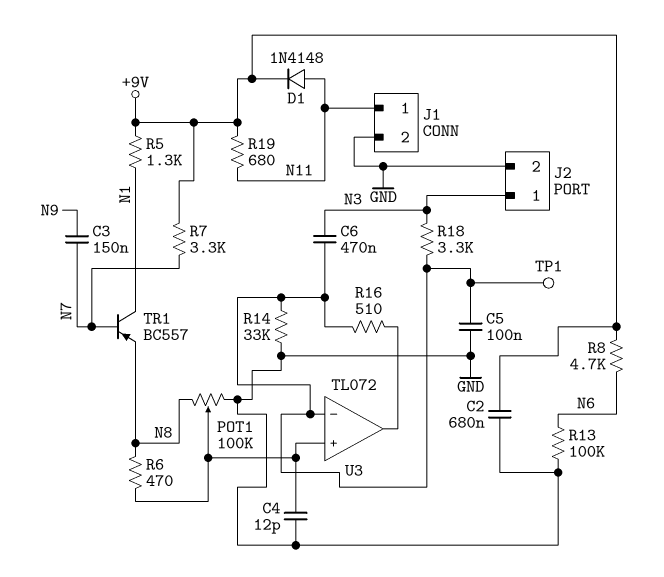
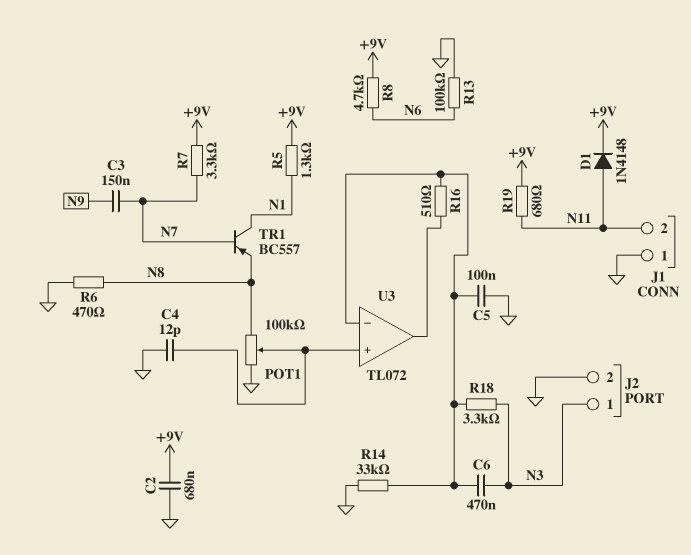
J1 pin 1: N11 -> GND
J1 pin 2: GND -> N11
R6: 470 (N8, U3/in+) -> 470 (GND, N8)
TP1: test point (U3/in-) -> none

